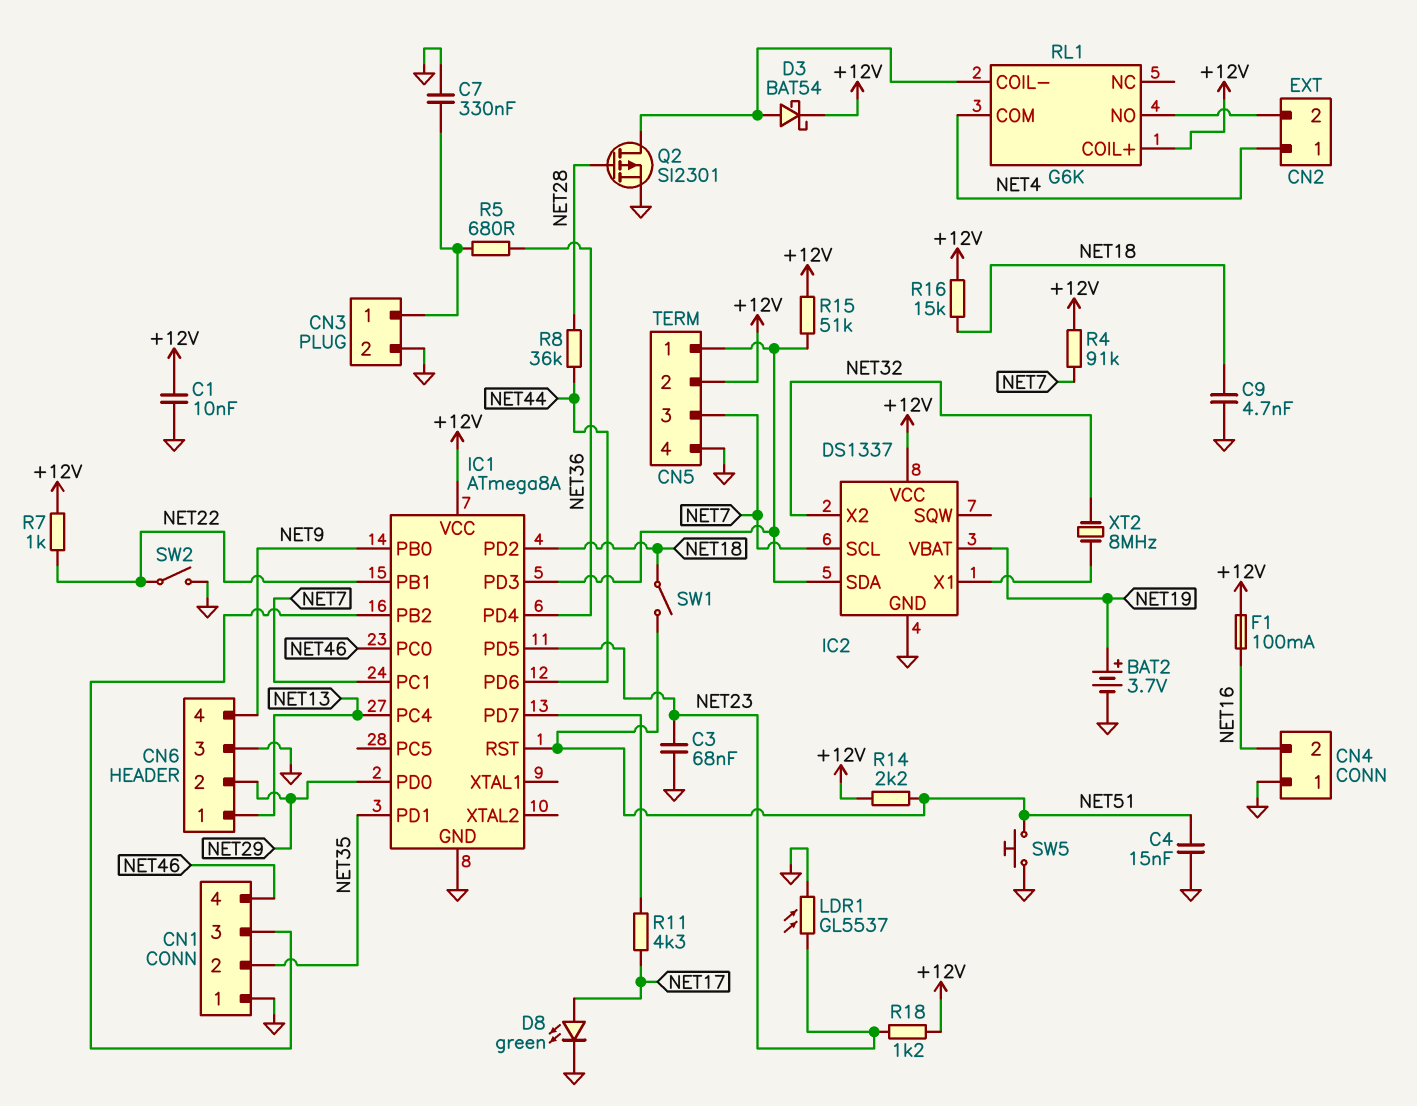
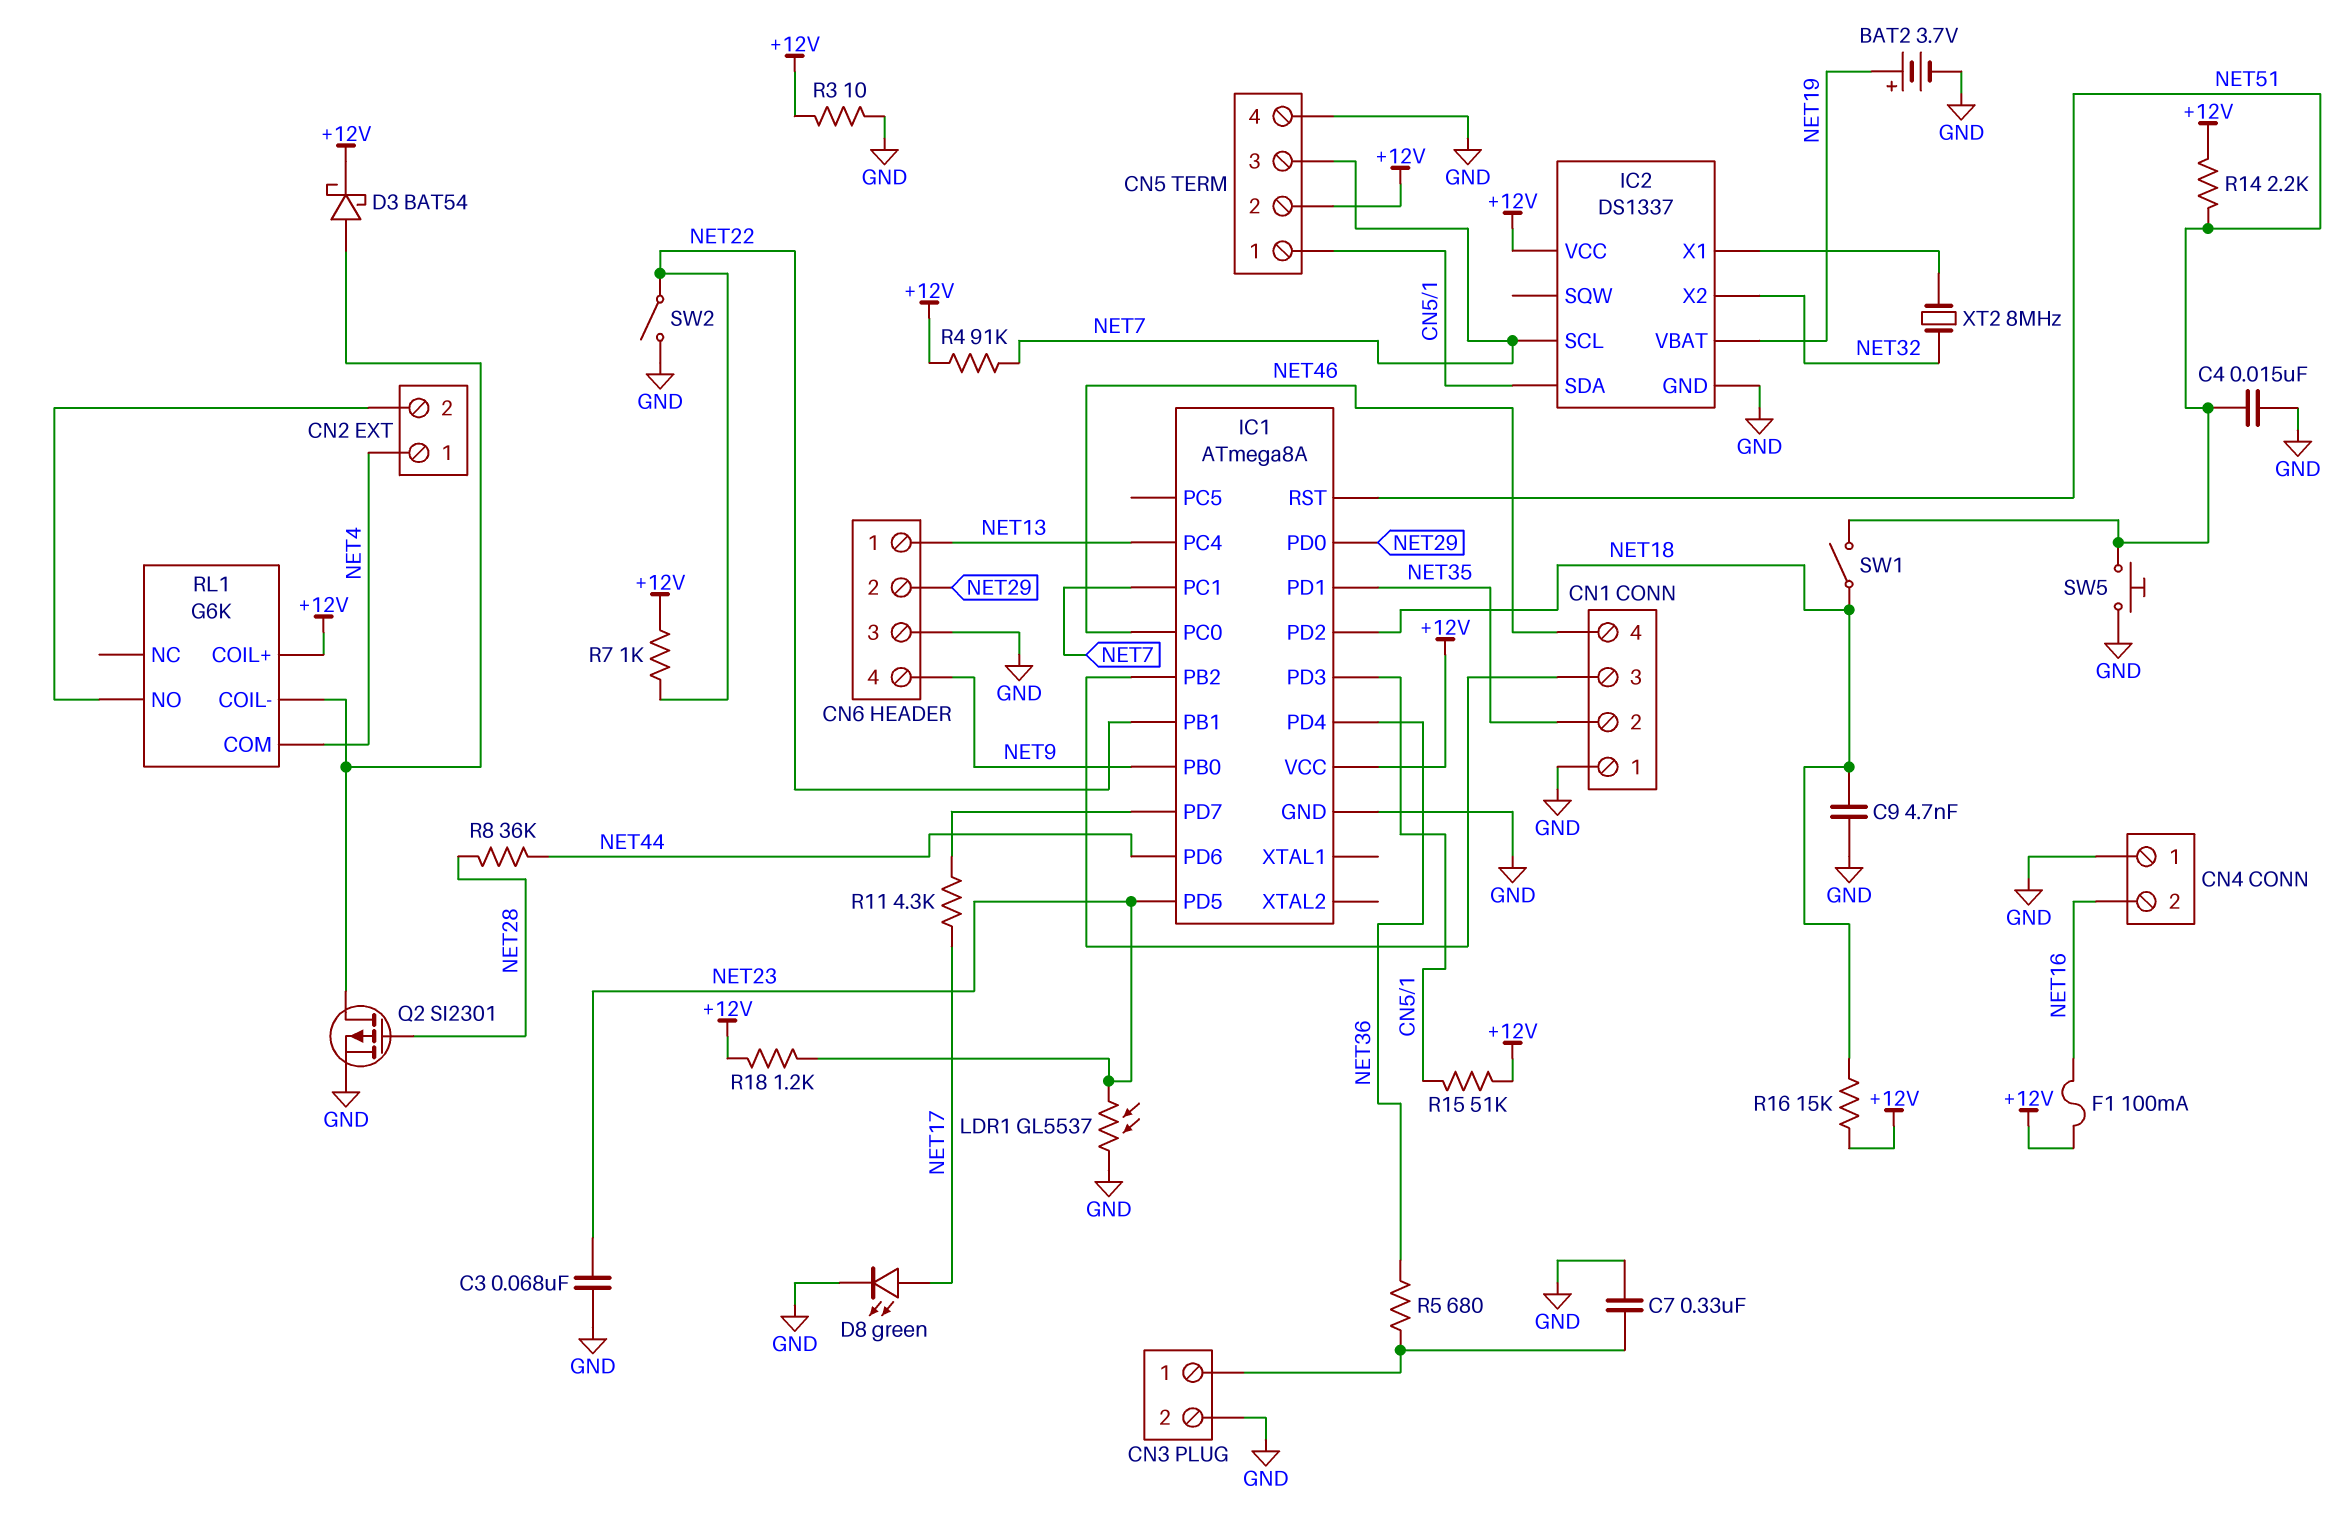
C1: 10nF (+12V, GND) -> none
R3: none -> 10 (+12V, GND)

